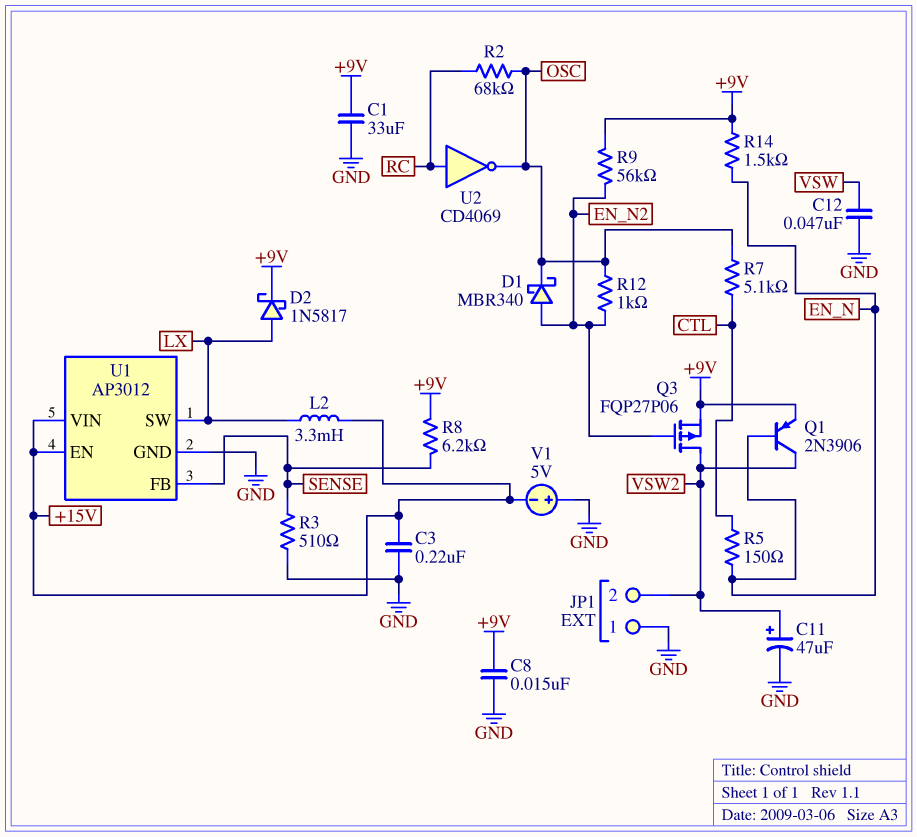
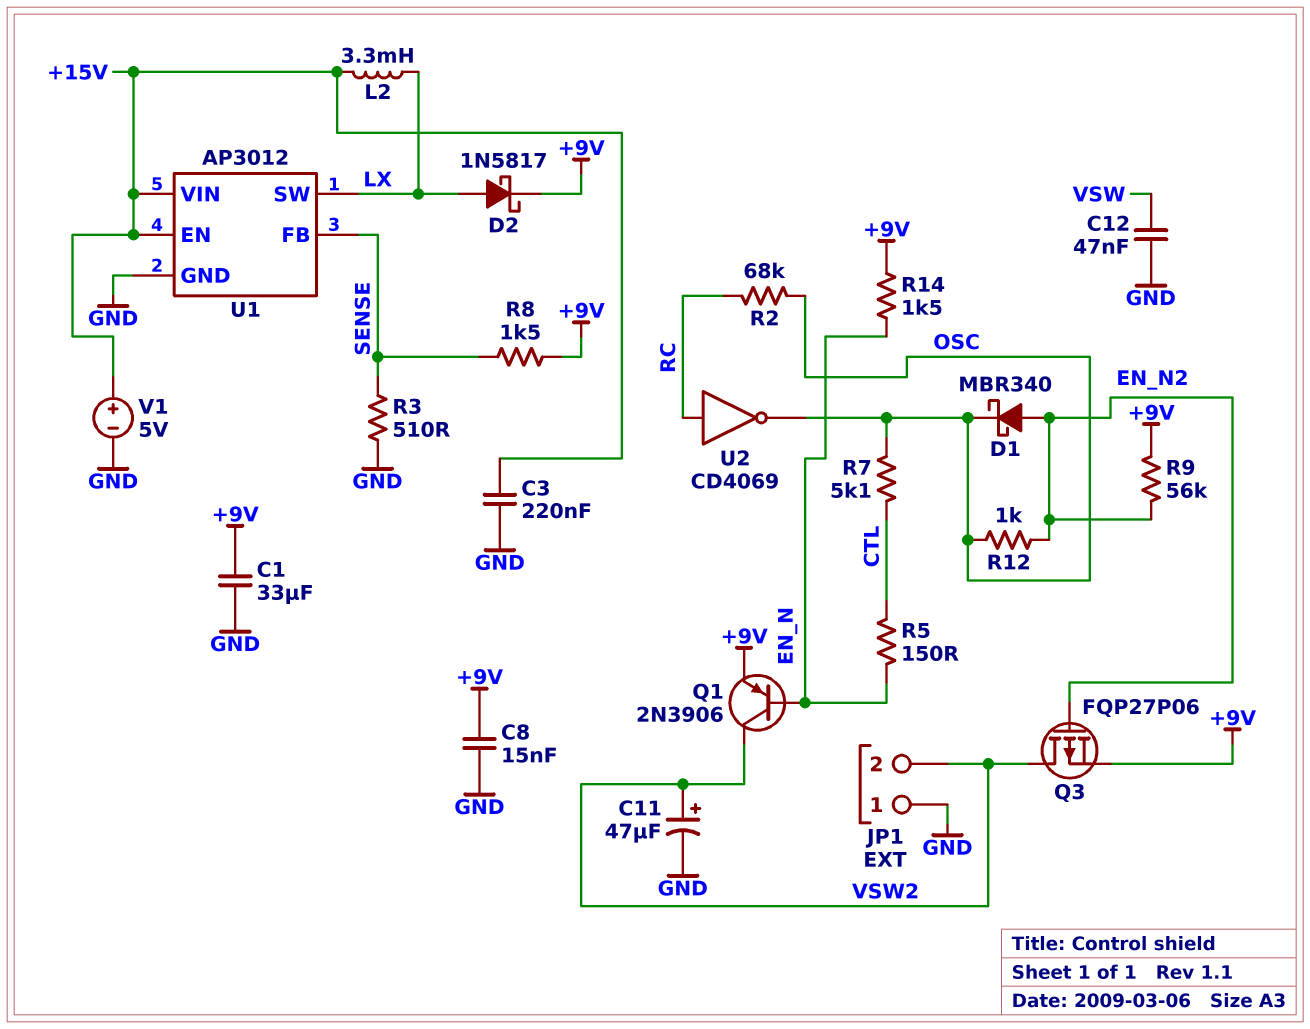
R8: 6.2k (+9V, SENSE) -> 1.5k (+9V, SENSE)
V1: 5V (plus GND, minus +15V) -> 5V (plus +15V, minus GND)

